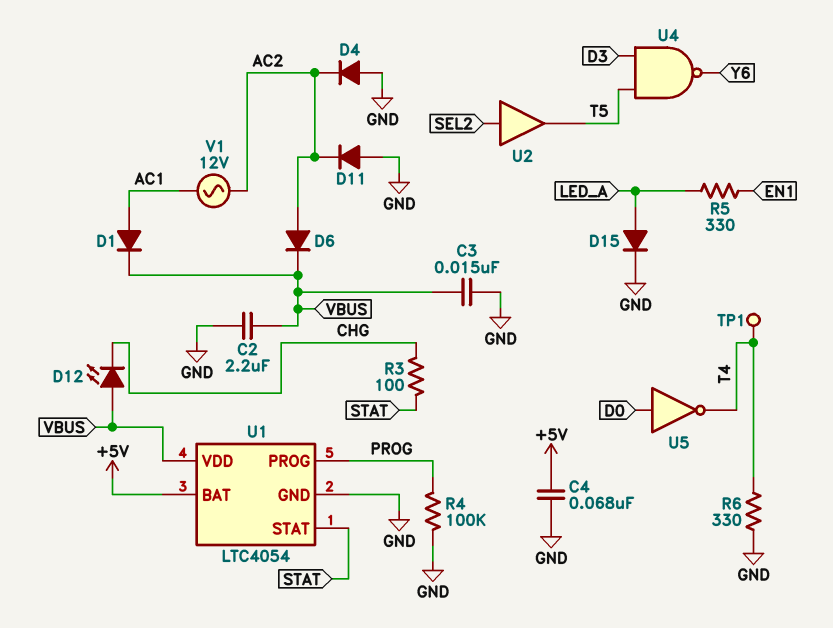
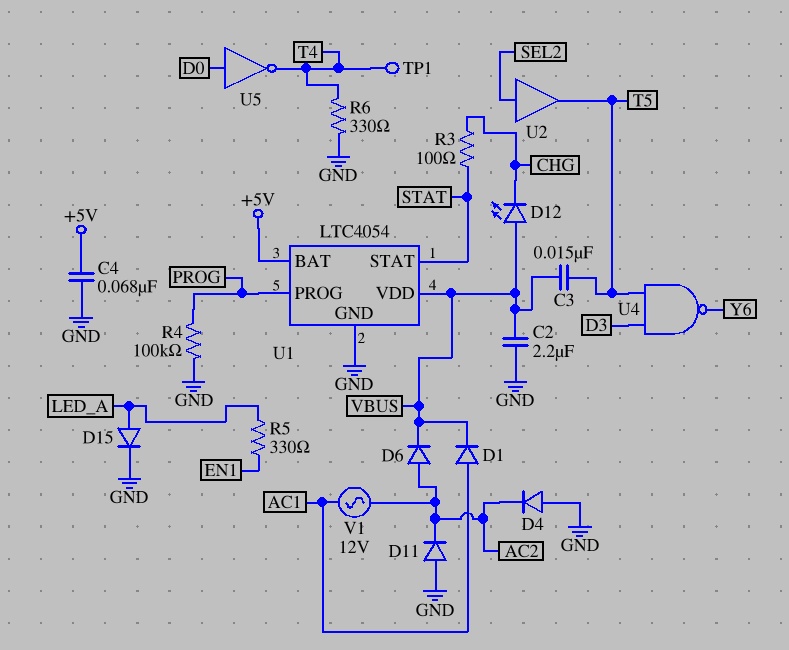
C3: 15nF (GND, VBUS) -> 15nF (T5, VBUS)

